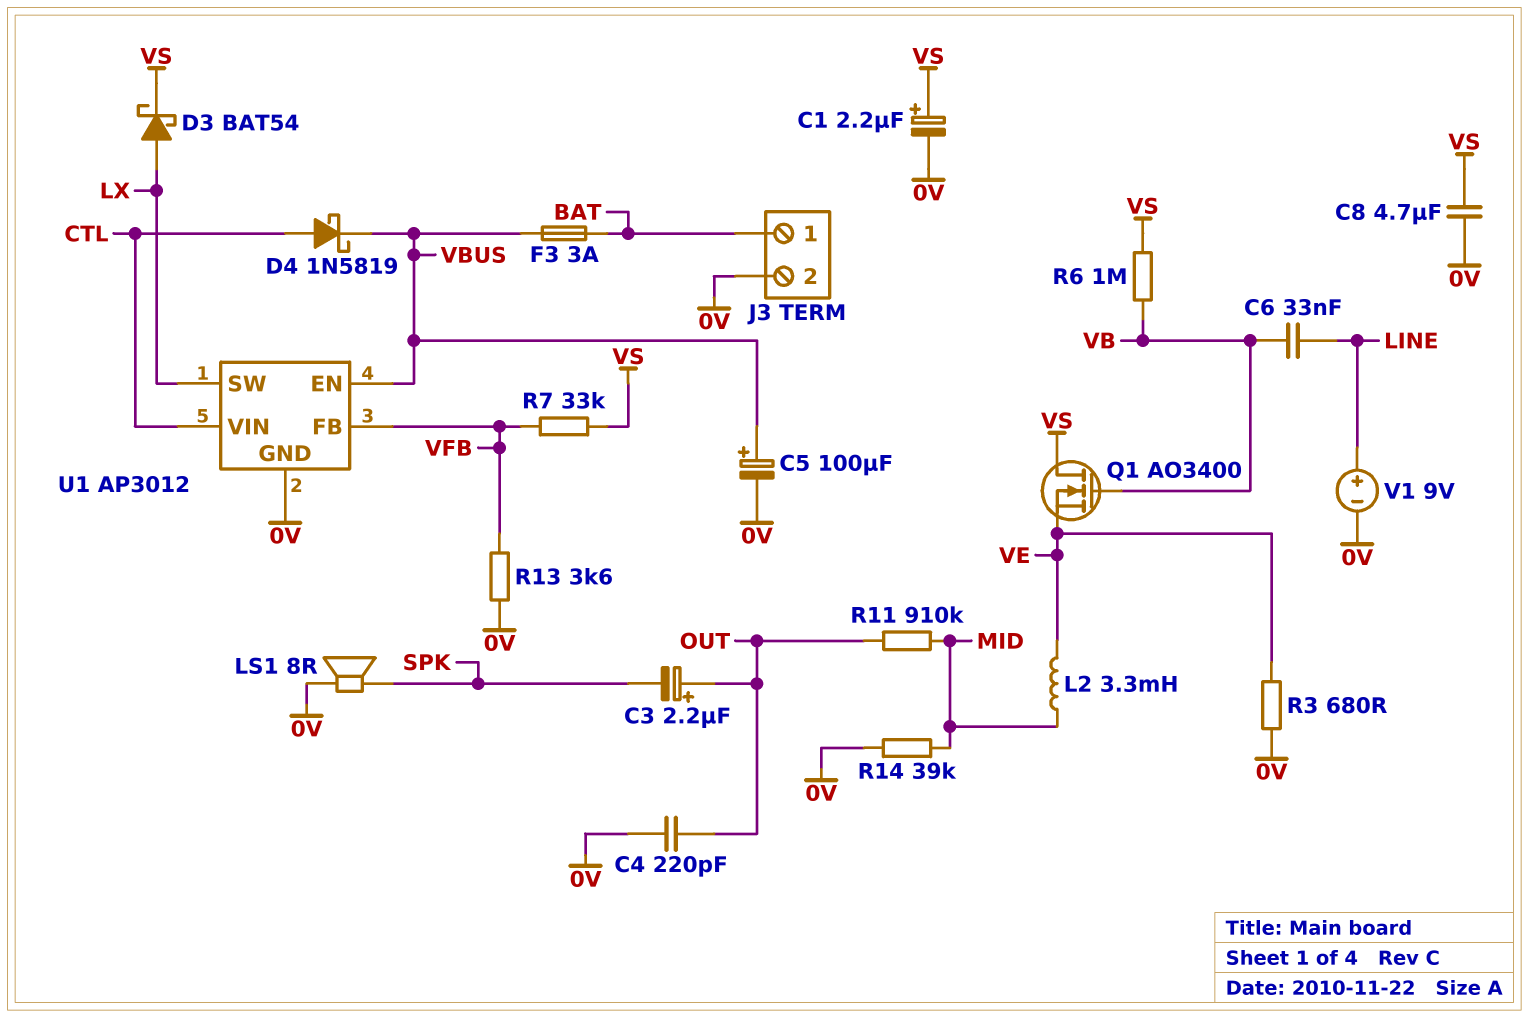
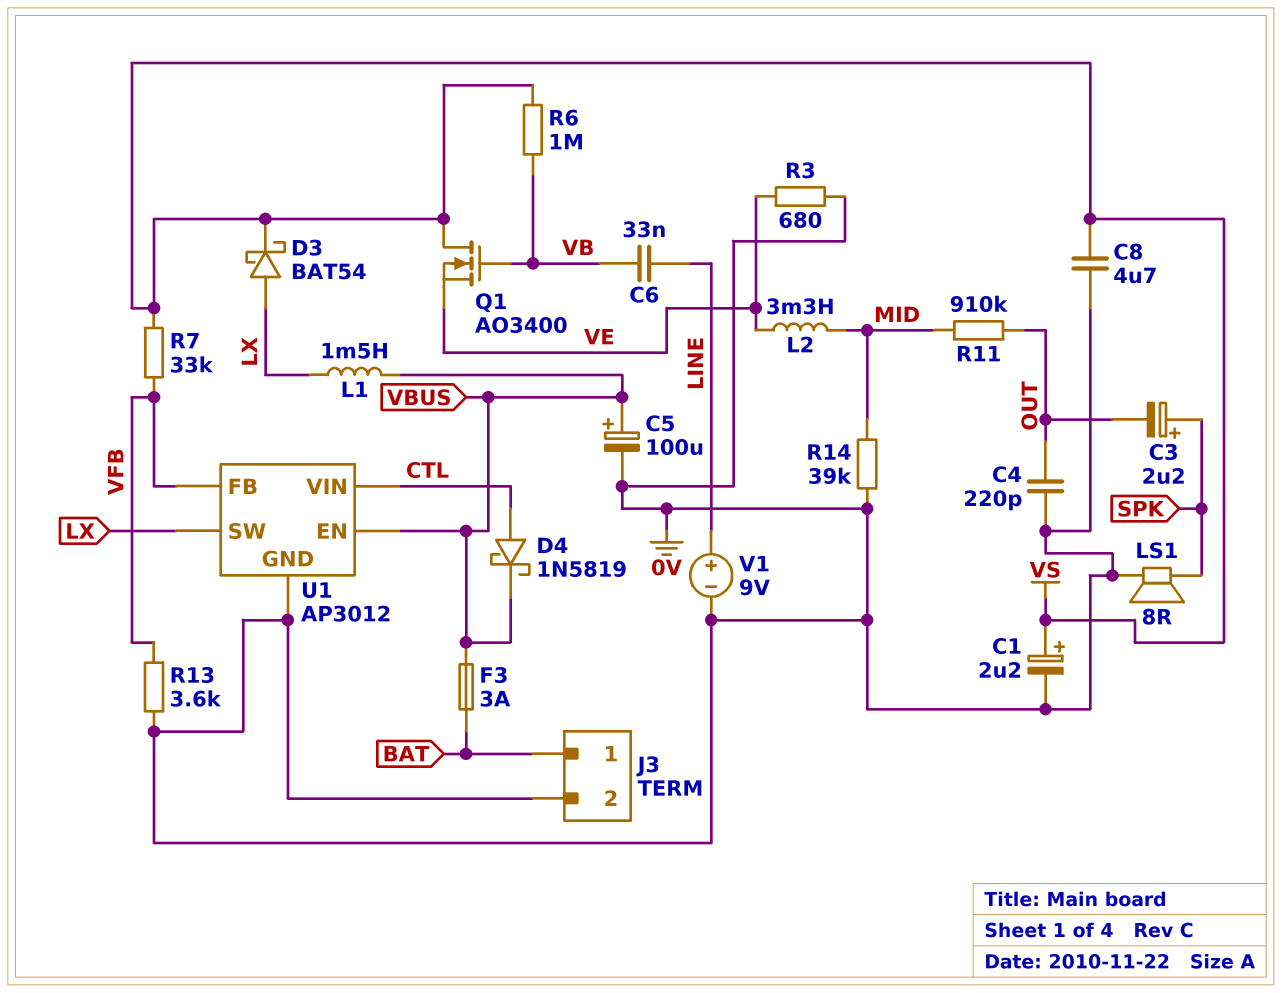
C3: 2.2uF (plus OUT, minus SPK) -> 2.2uF (plus SPK, minus OUT)
L1: none -> 1.5mH (LX, VBUS)

